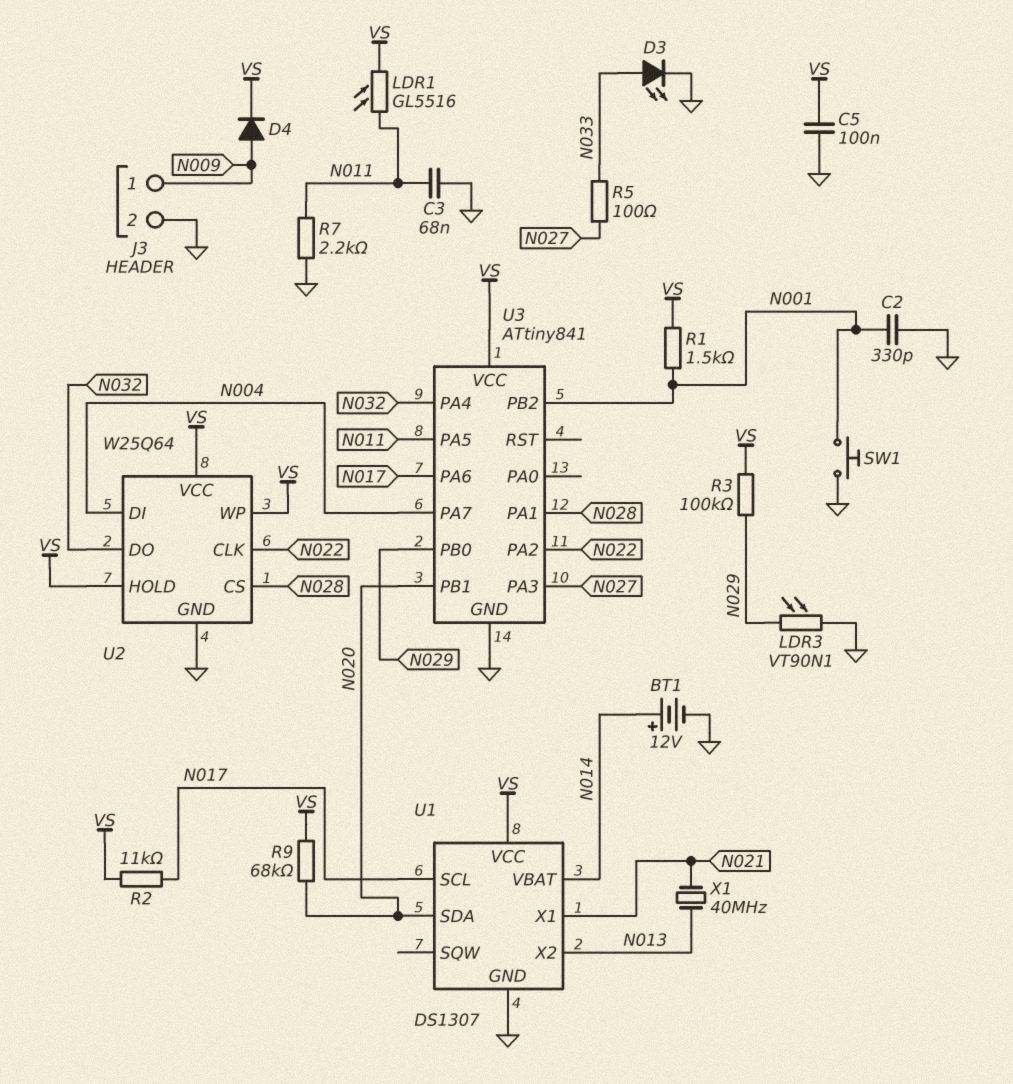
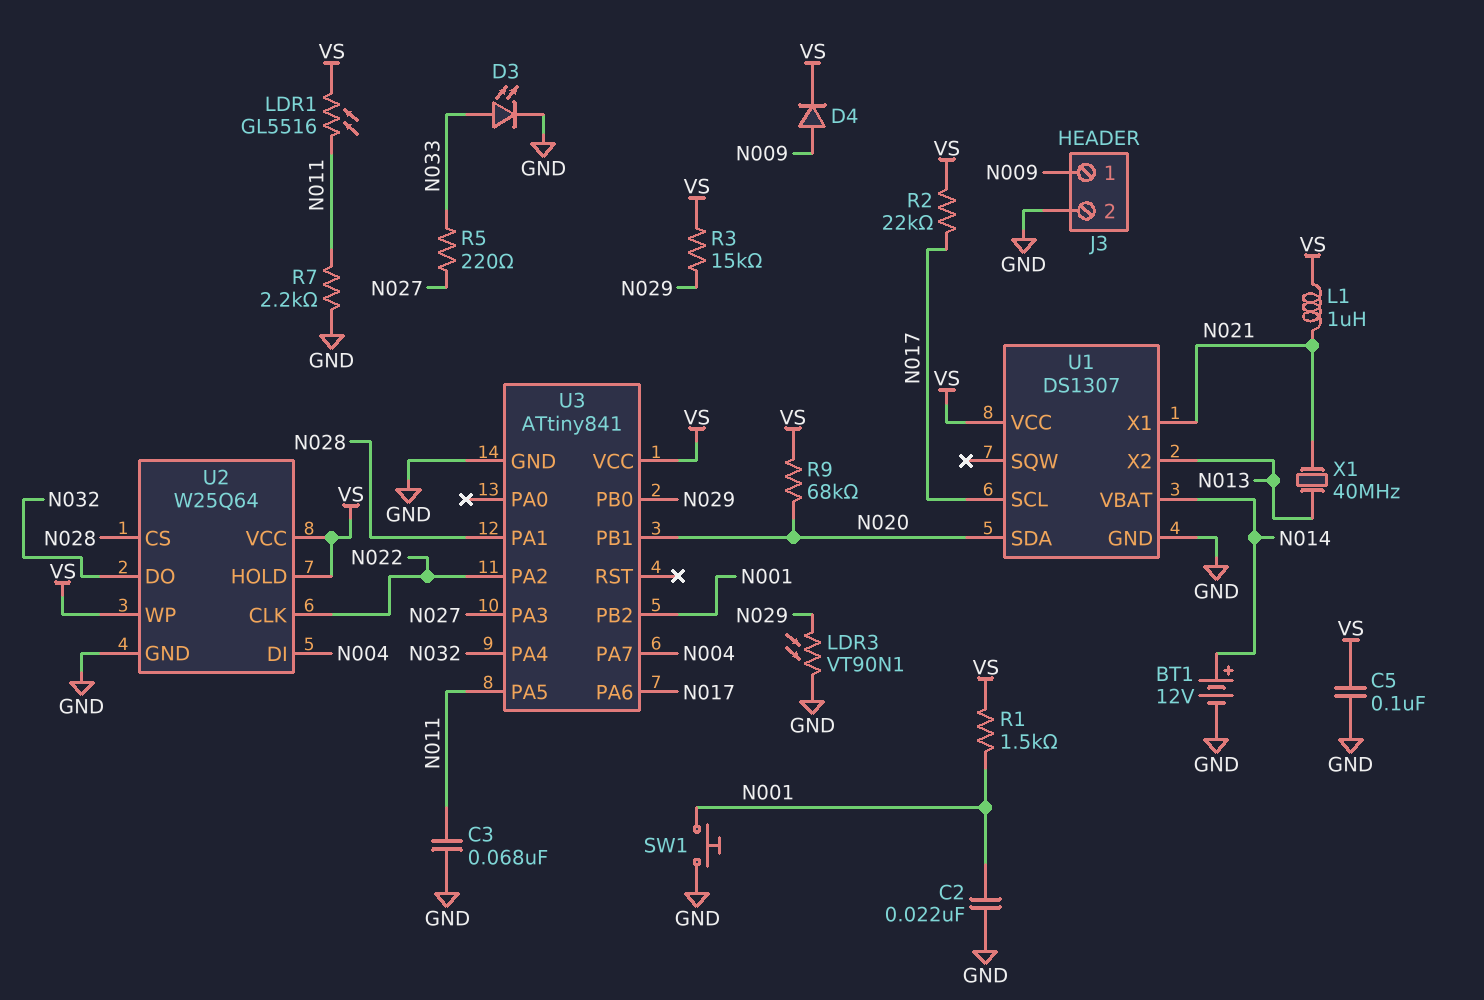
C2: 330pF (GND, N001) -> 22nF (GND, N001)
L1: none -> 1uH (N021, VS)
R2: 11k (N017, VS) -> 22k (N017, VS)
R3: 100k (N029, VS) -> 15k (N029, VS)
R5: 100 (N027, N033) -> 220 (N027, N033)

